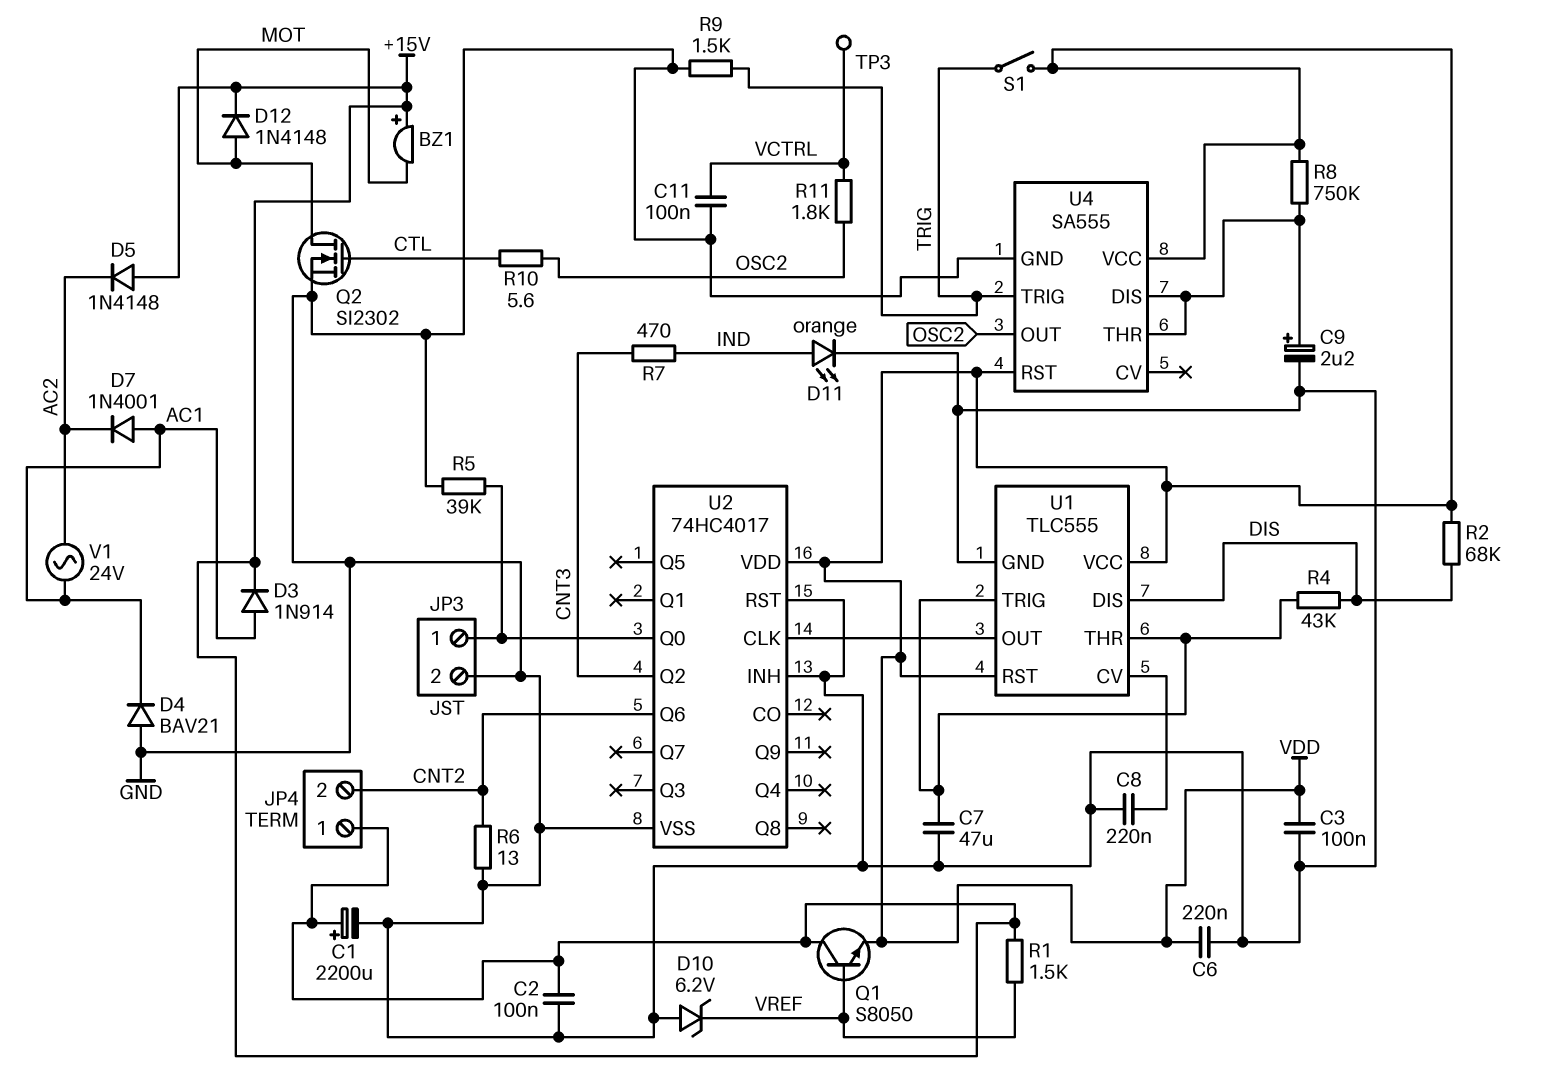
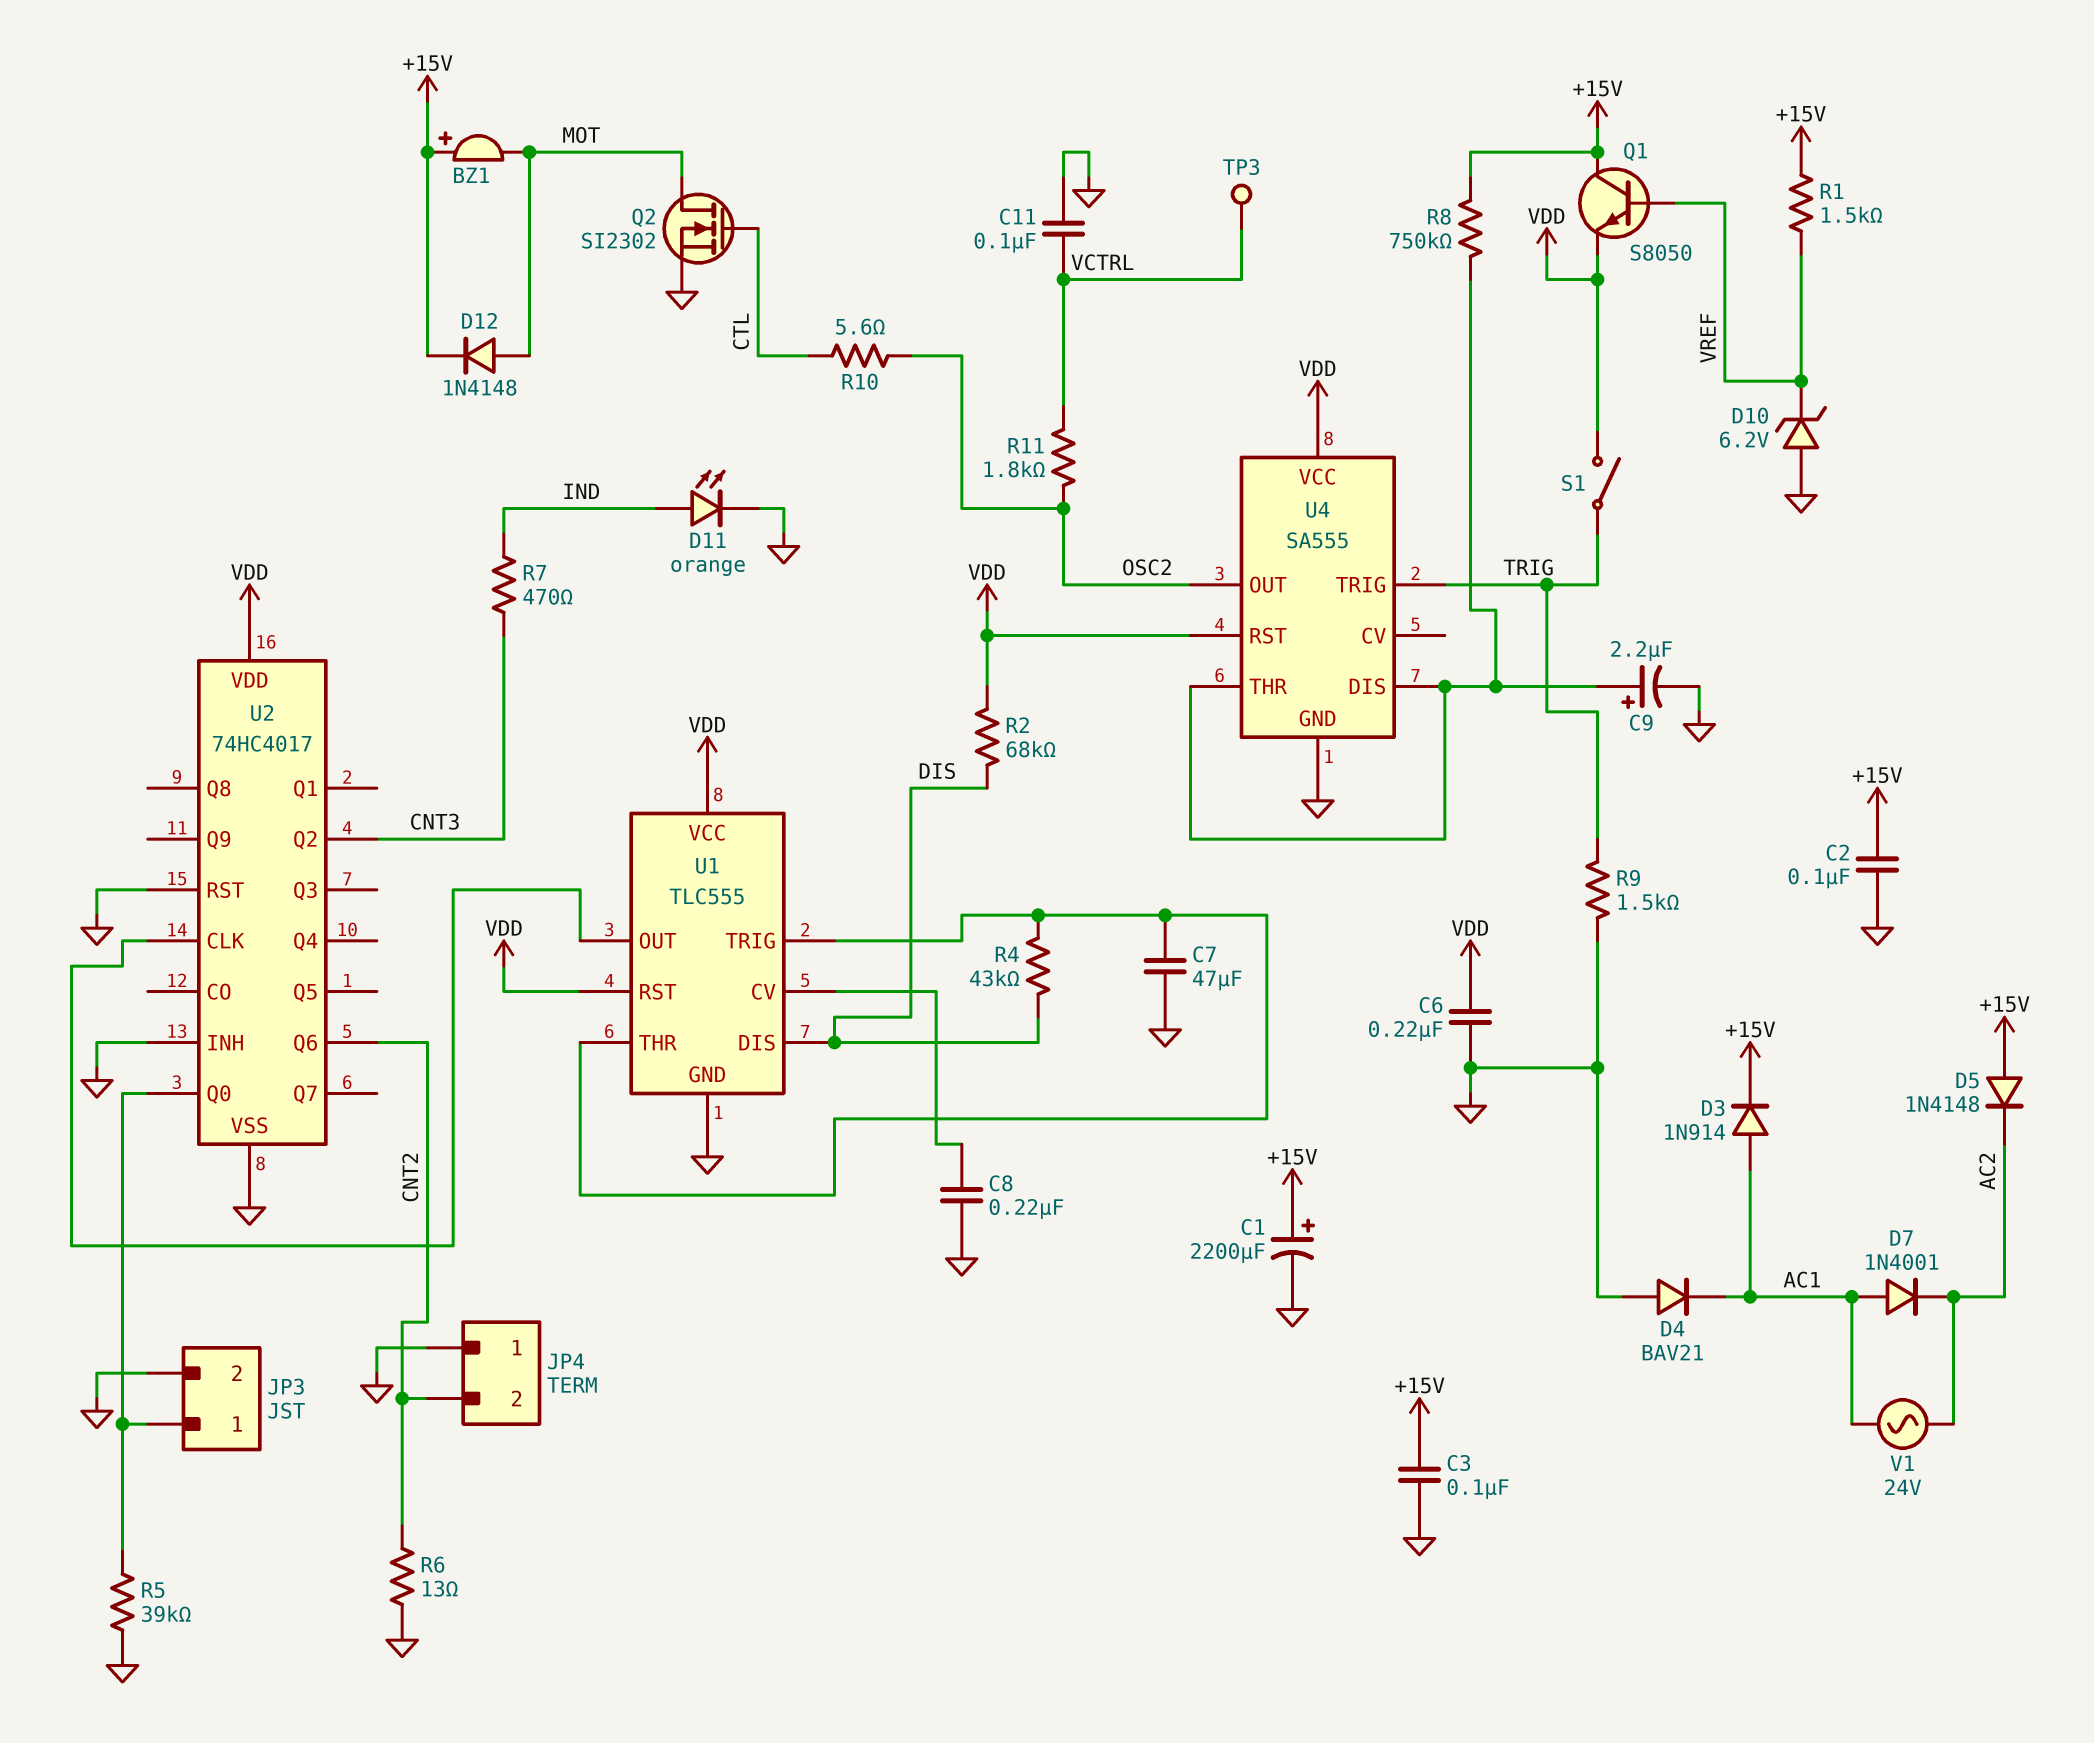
C3: 100nF (GND, VDD) -> 100nF (+15V, GND)
JP4 pin 1: +15V -> GND
R8: 750k (U4/DIS, VDD) -> 750k (+15V, U4/DIS)

